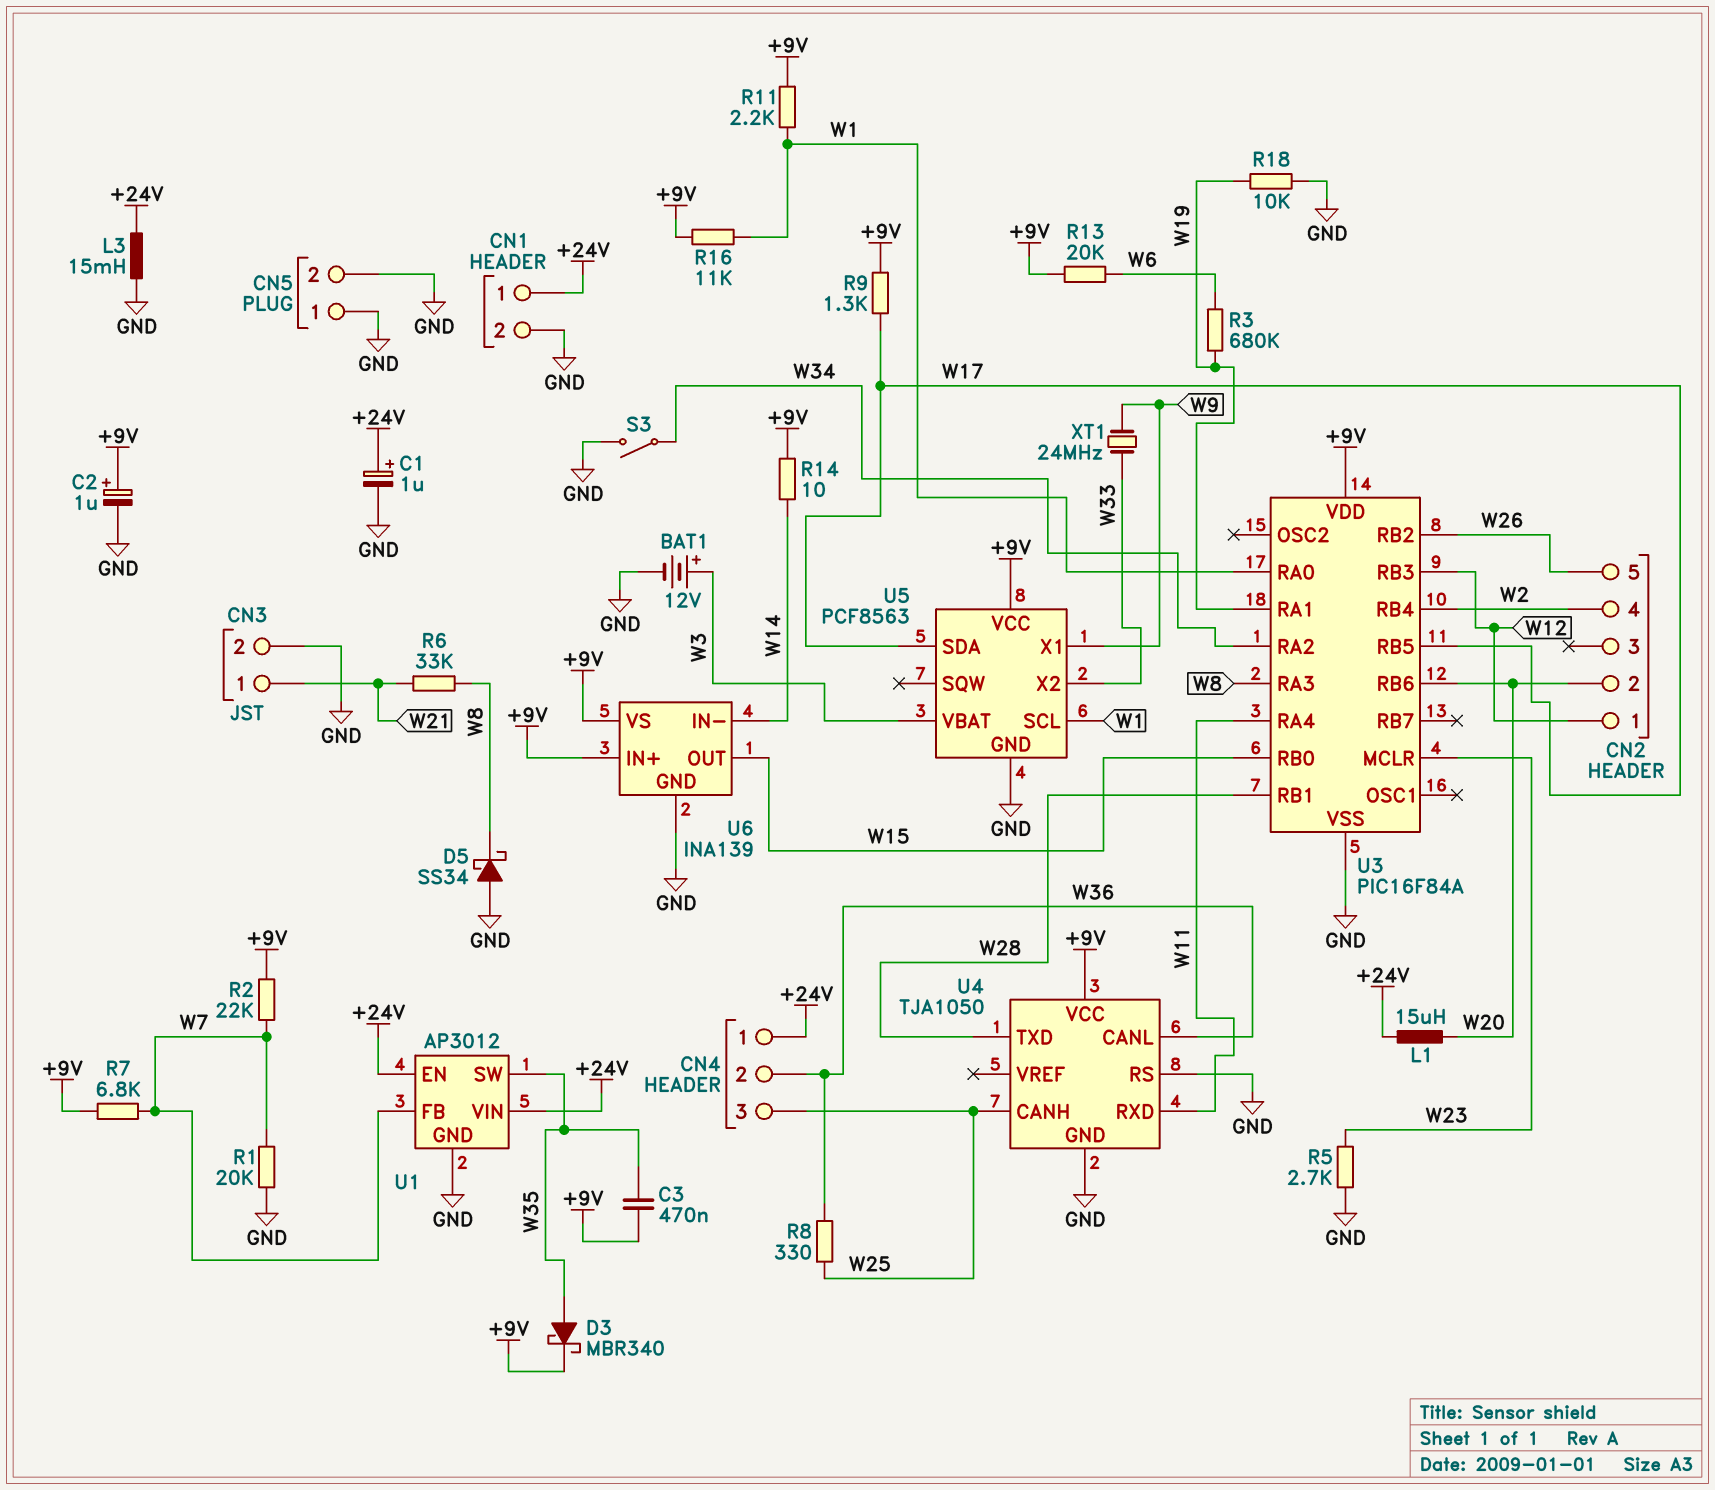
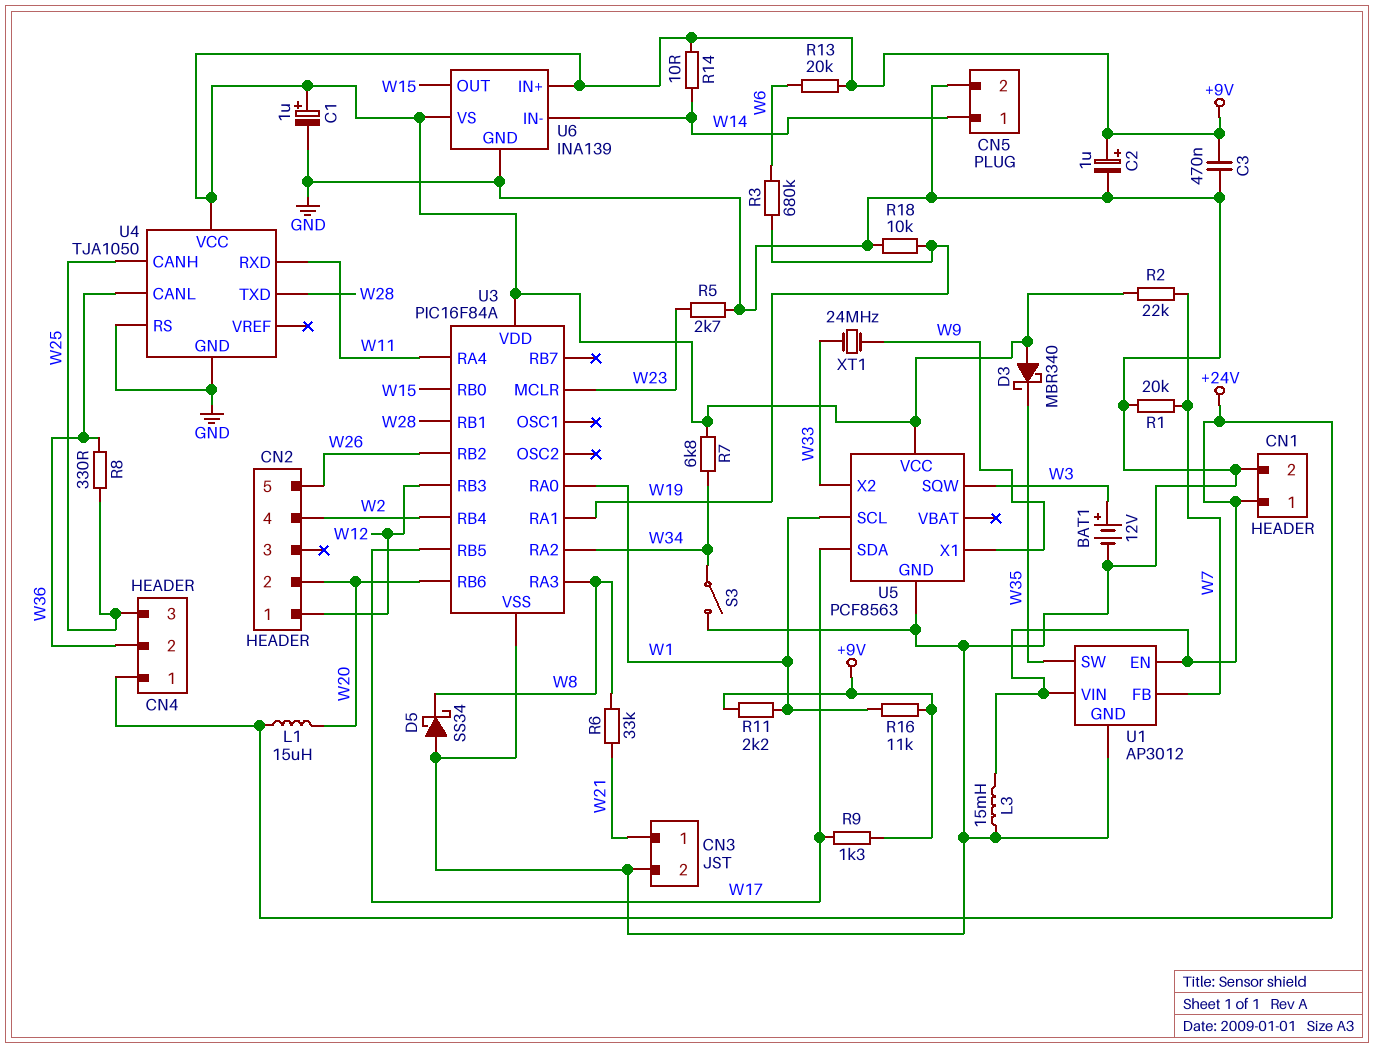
C1: 1uF (plus +24V, minus GND) -> 1uF (plus +9V, minus GND)
C3: 470nF (+9V, W35) -> 470nF (+9V, GND)
CN5 pin 1: GND -> W14
D3: schottky MBR340 (A W35, K +9V) -> schottky MBR340 (A +9V, K W35)
R7: 6.8k (+9V, W7) -> 6.8k (+9V, W34)
U5 pin SQW: none -> W3
U5 pin VBAT: W3 -> none

